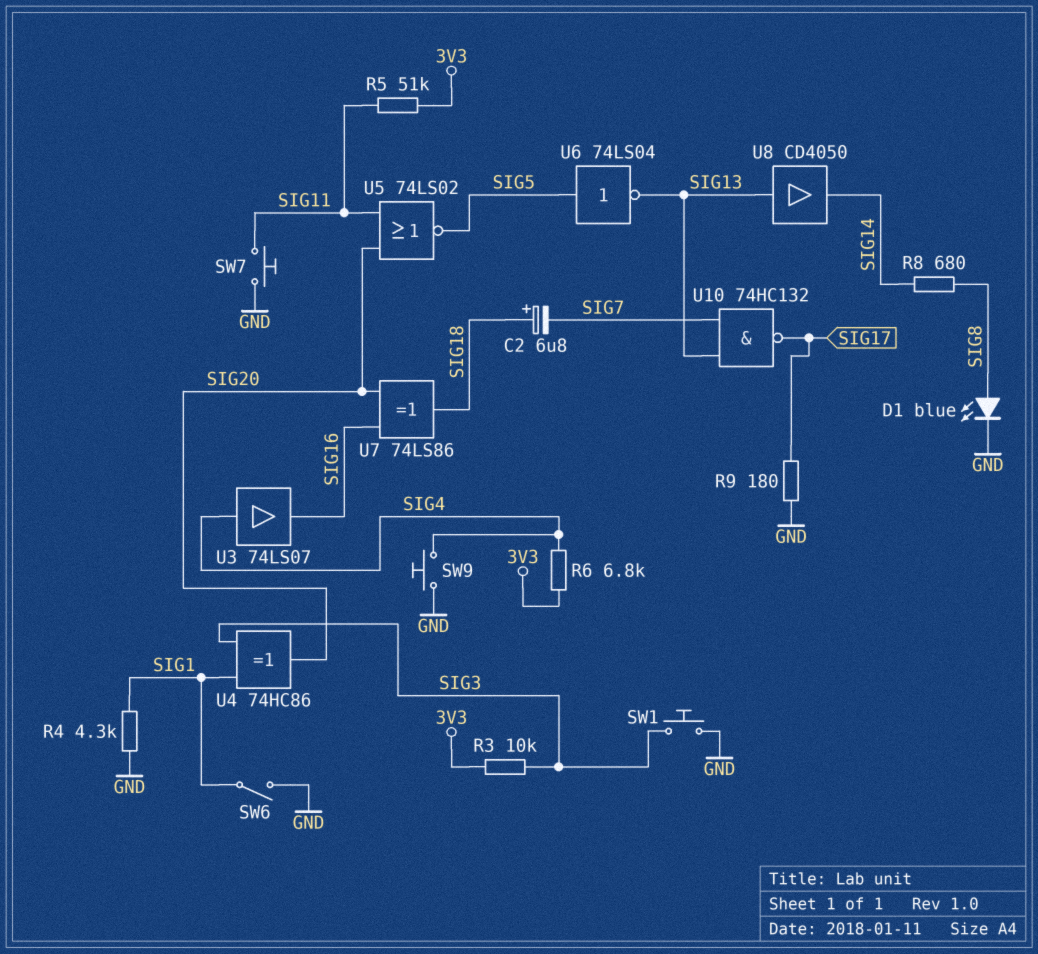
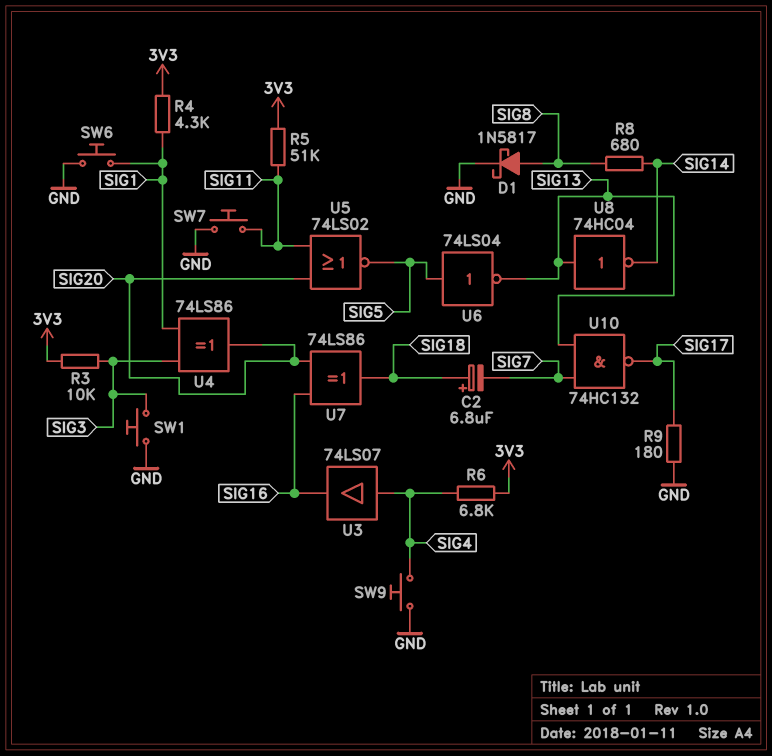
D1: LED blue (A SIG8, K GND) -> schottky 1N5817 (A SIG8, K GND)
R4: 4.3k (GND, SIG1) -> 4.3k (3V3, SIG1)
SW6: switch (GND, SIG1) -> button (GND, SIG1)
U4: XOR 74HC86 (in SIG1, in SIG3, out SIG20) -> XOR 74LS86 (in SIG1, in SIG3, out SIG20)
U8: buffer CD4050 (in SIG13, out SIG14) -> NOT 74HC04 (in SIG13, out SIG14)

